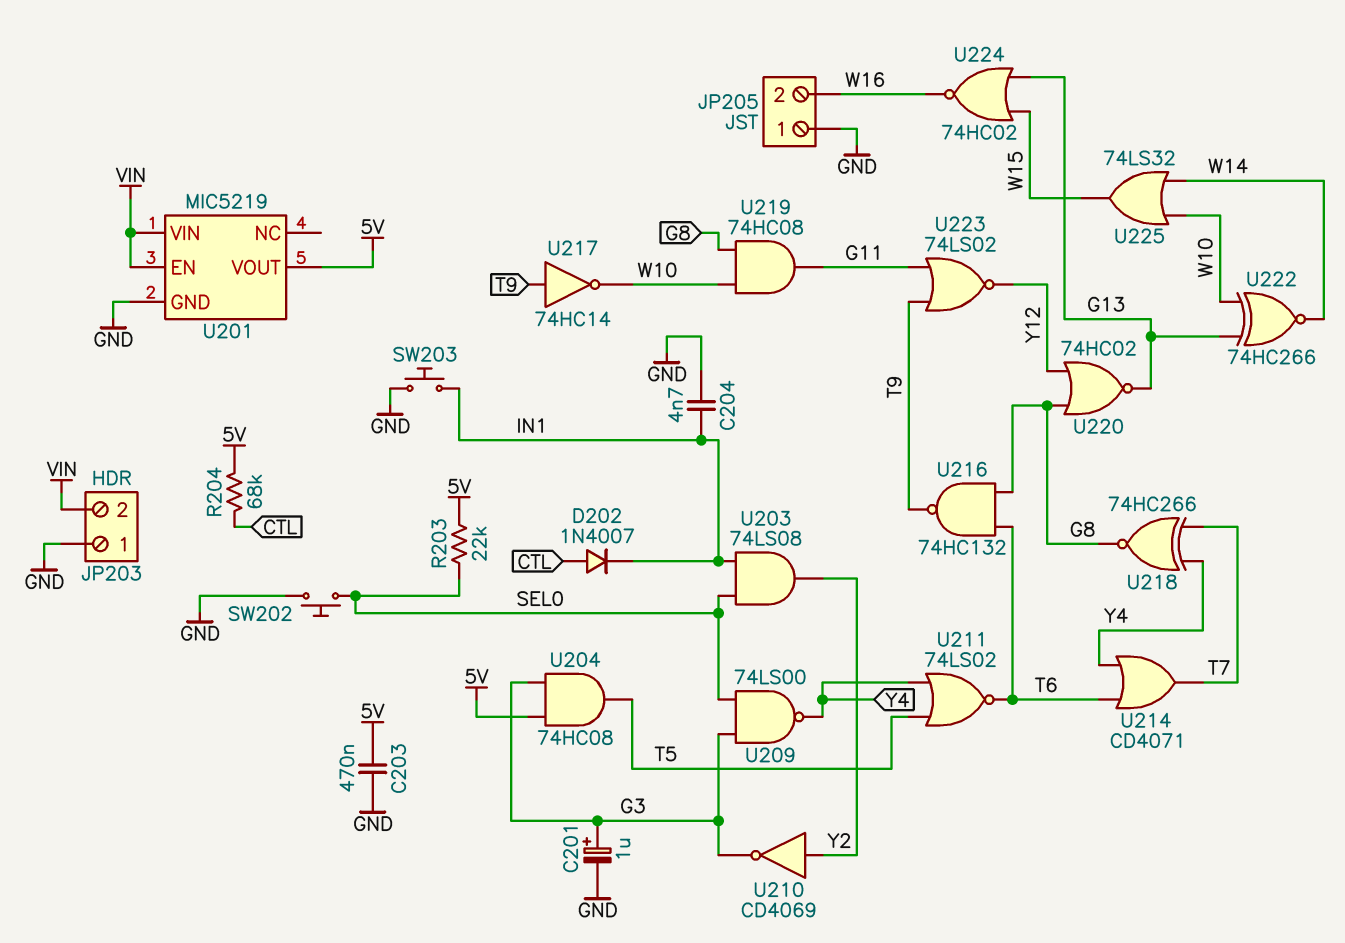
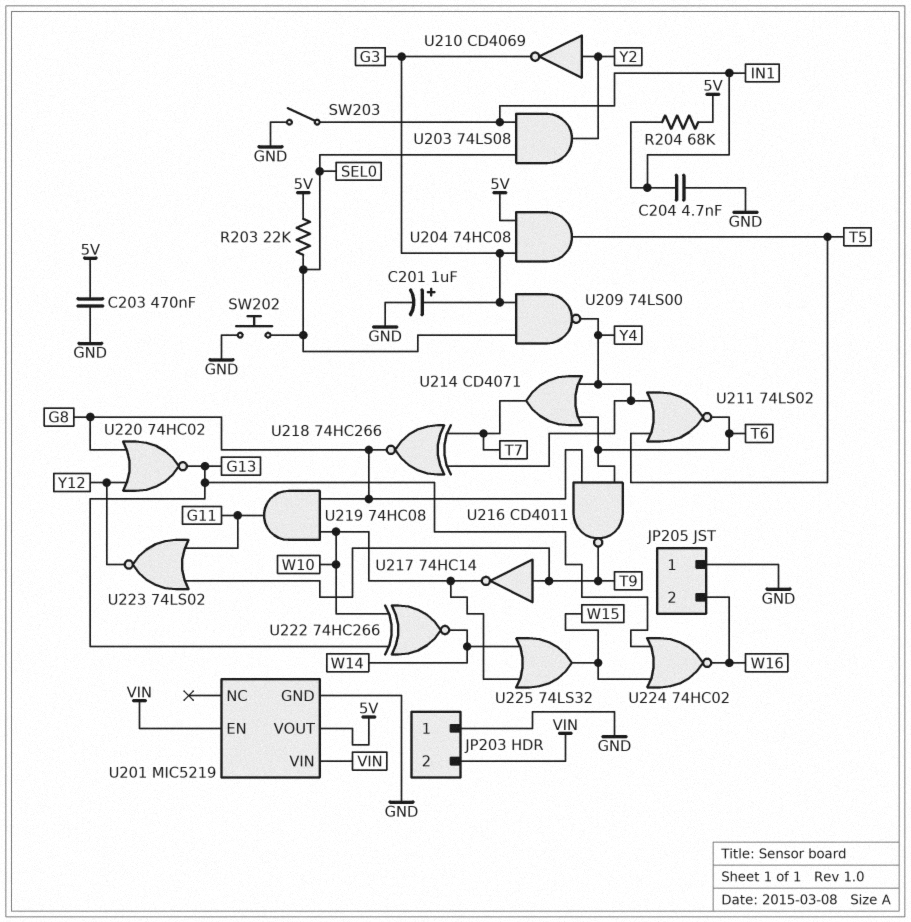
D202: diode 1N4007 (A CTL, K IN1) -> none
R204: 68k (5V, CTL) -> 68k (5V, IN1)
SW203: button (GND, IN1) -> switch (GND, IN1)
U216: NAND 74HC132 (in G8, in T6, out T9) -> NAND CD4011 (in G8, in T6, out T9)

